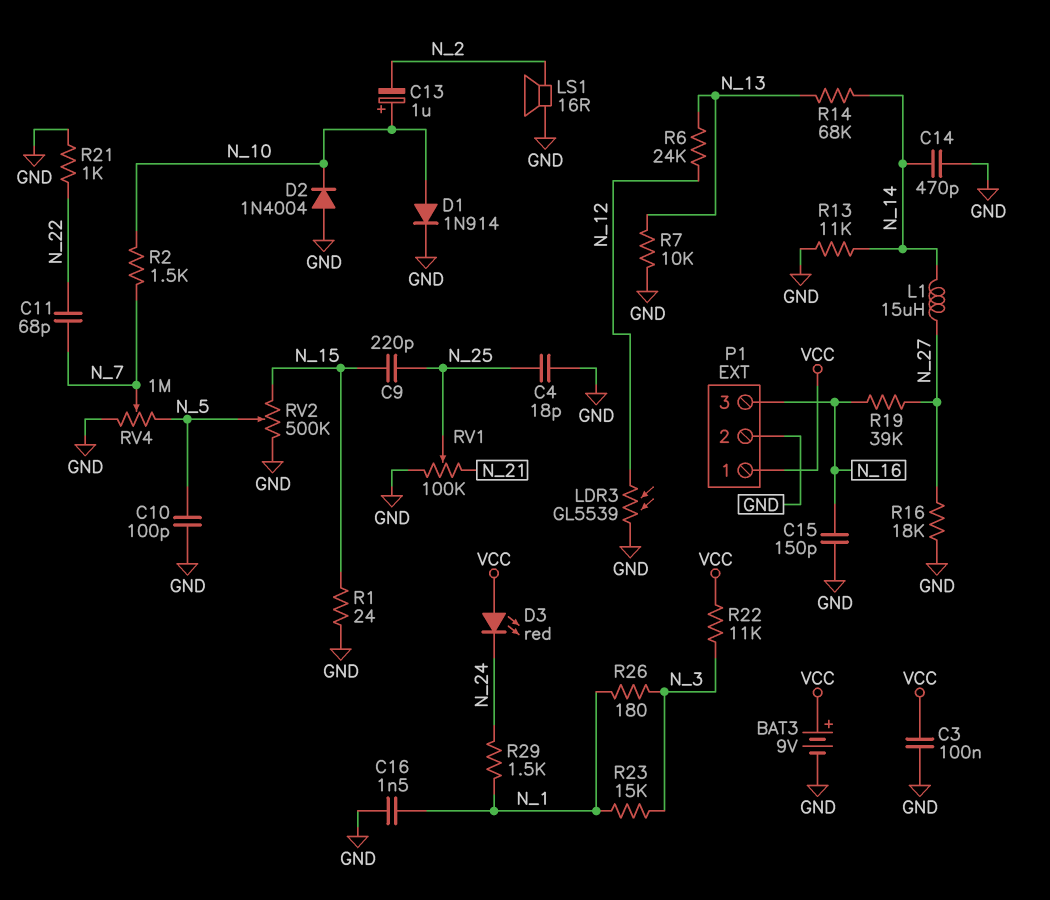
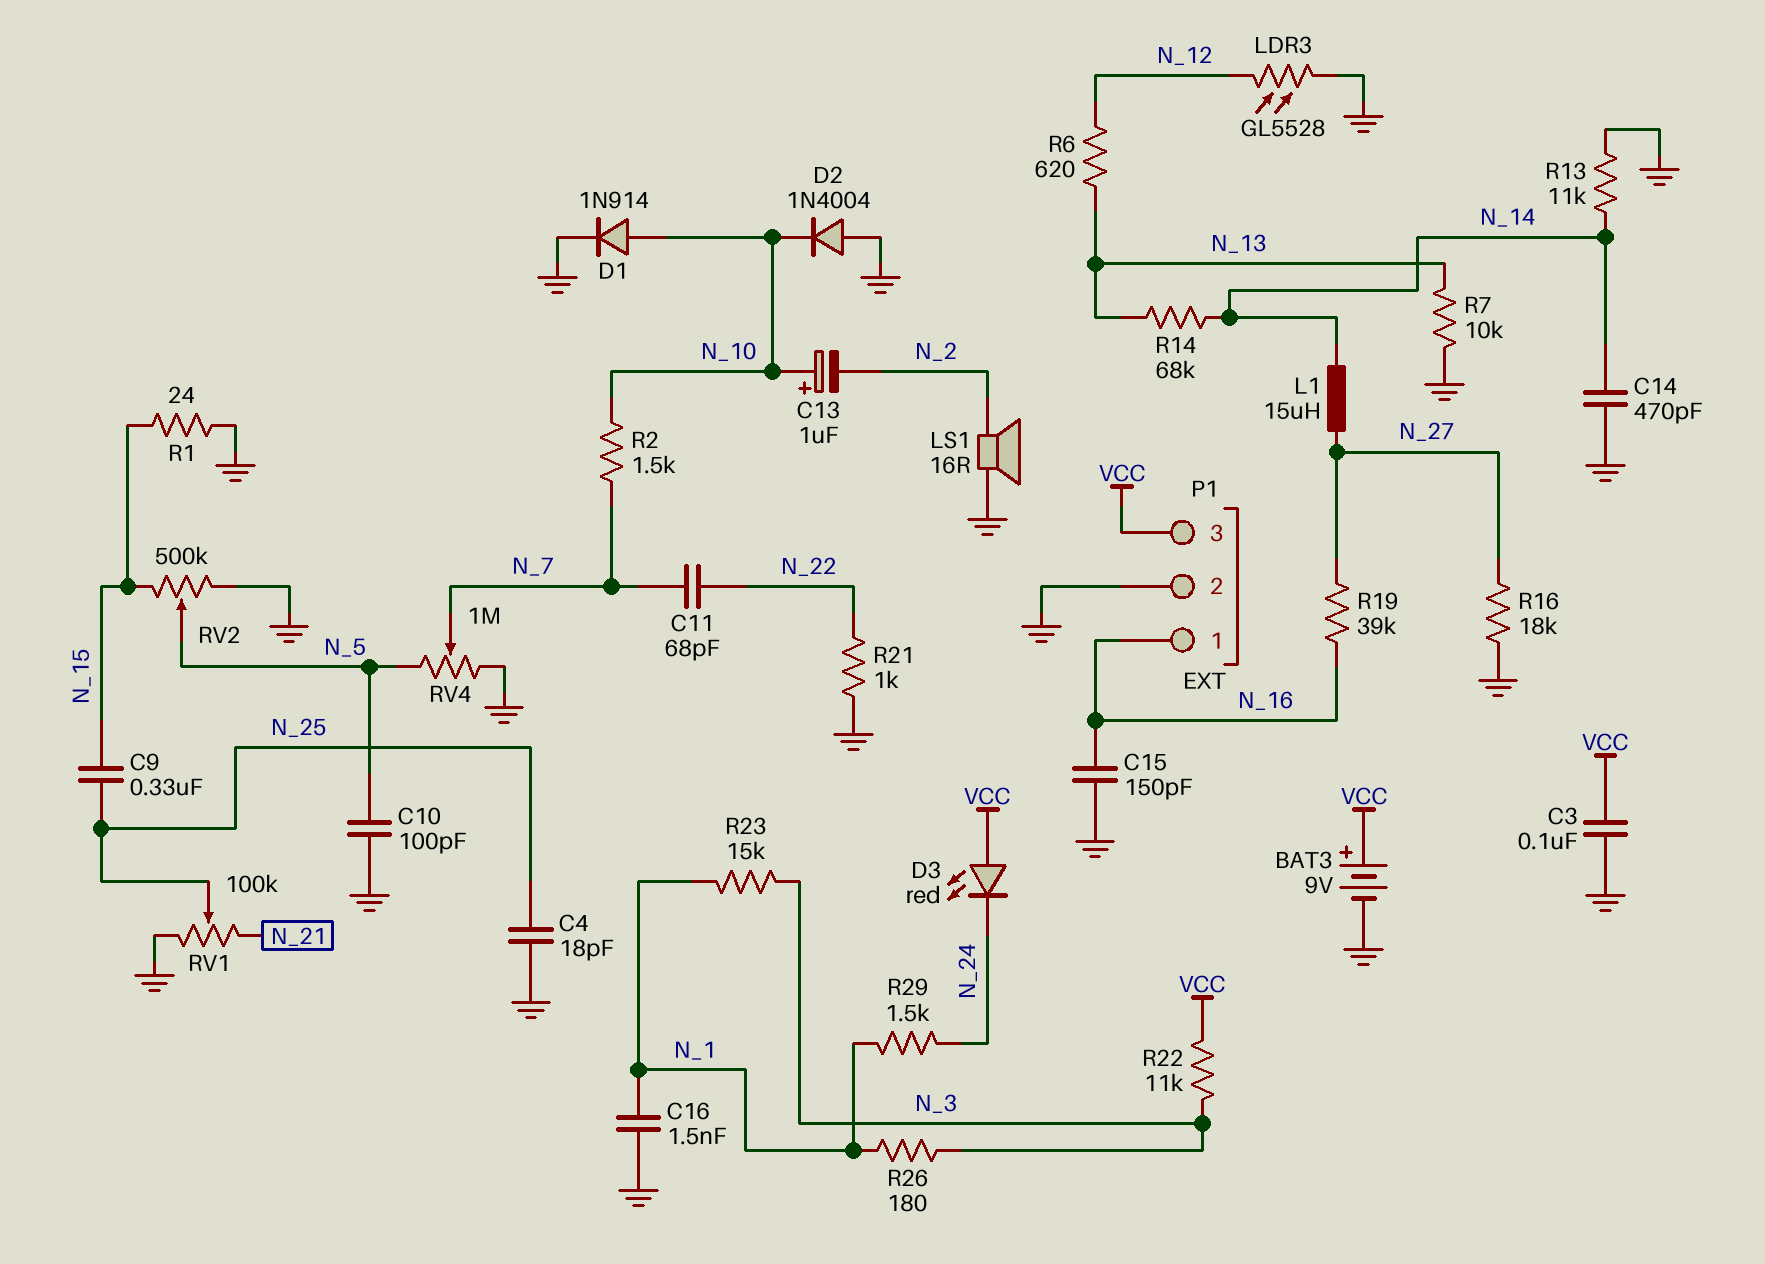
C9: 220pF (N_15, N_25) -> 330nF (N_15, N_25)
LDR3: GL5539 (GND, N_12) -> GL5528 (GND, N_12)
P1 pin 1: VCC -> N_16
P1 pin 3: N_16 -> VCC
R6: 24k (N_12, N_13) -> 620 (N_12, N_13)

